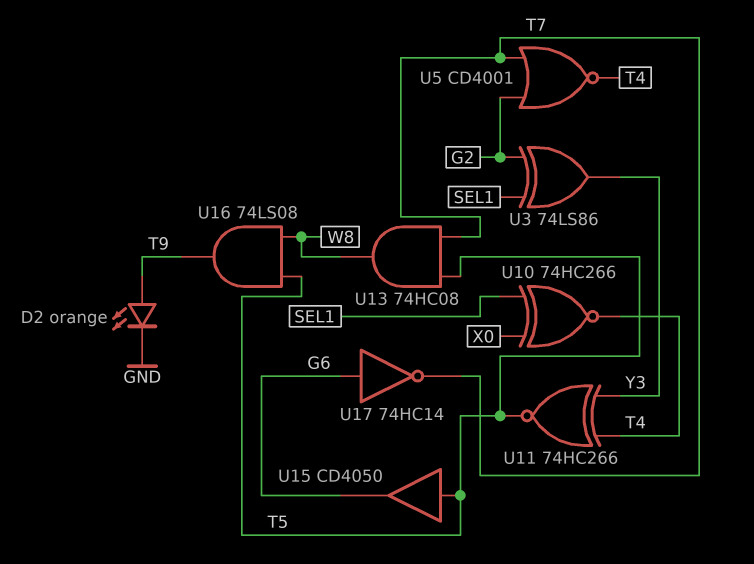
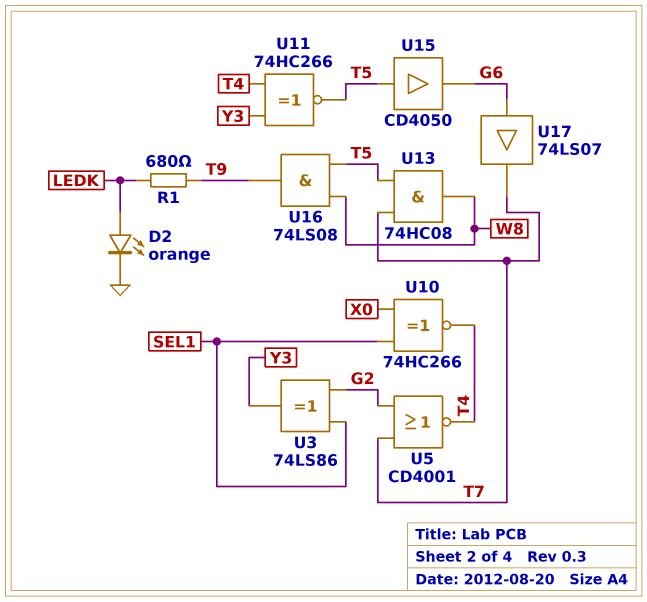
D2: LED orange (A T9, K GND) -> LED orange (A LEDK, K GND)
R1: none -> 680 (LEDK, T9)
U17: NOT 74HC14 (in G6, out T7) -> buffer 74LS07 (in G6, out T7)

